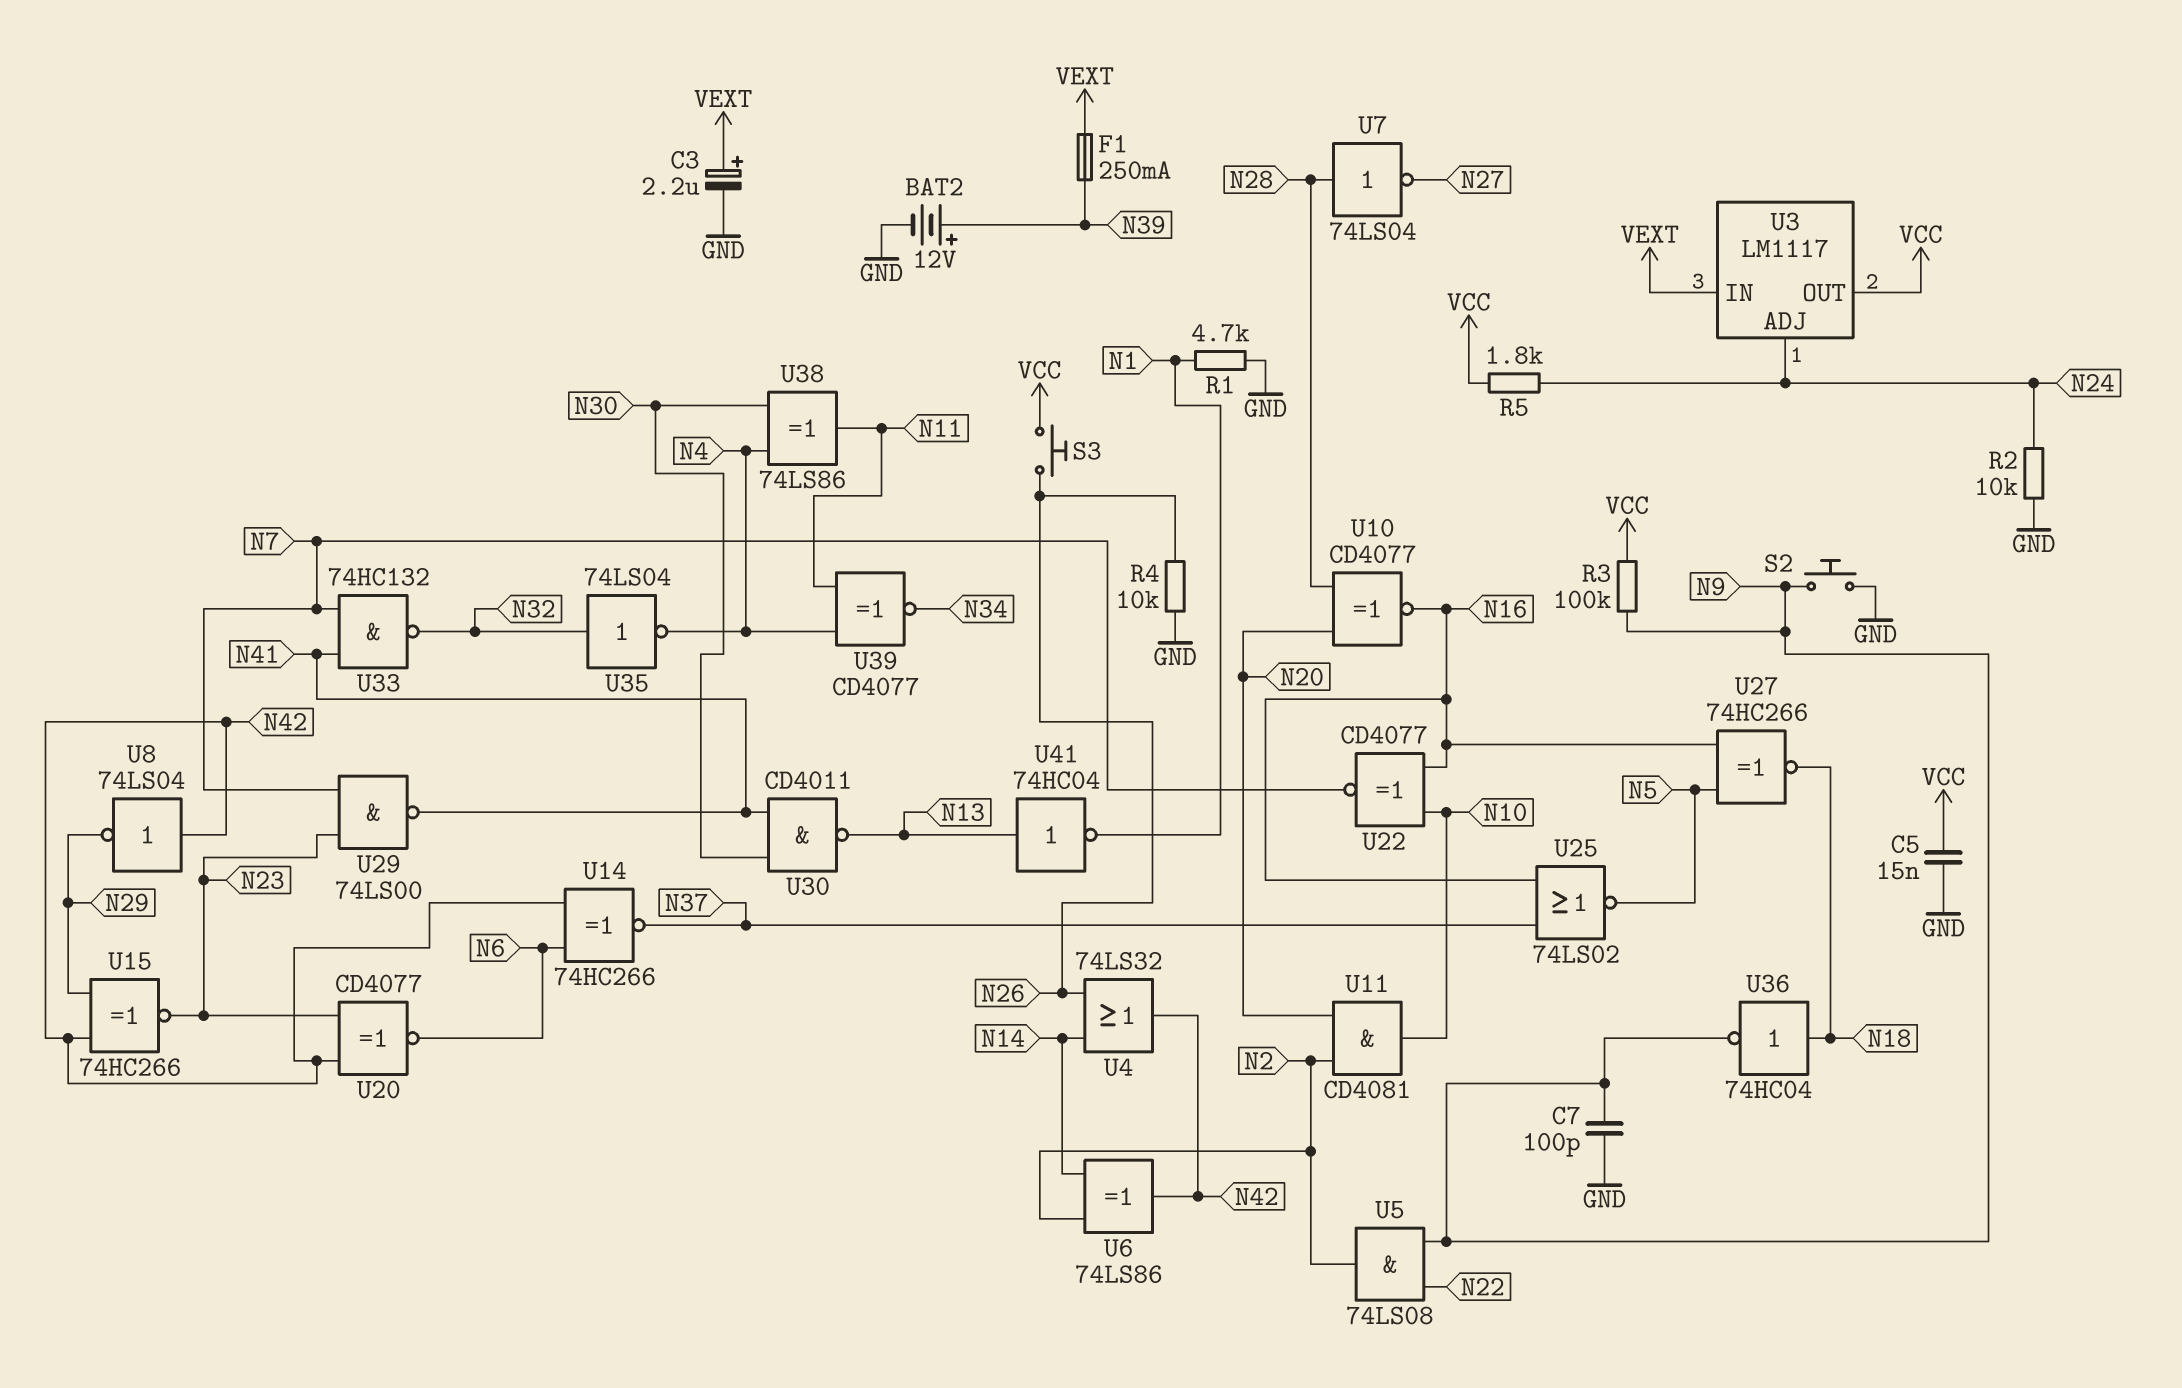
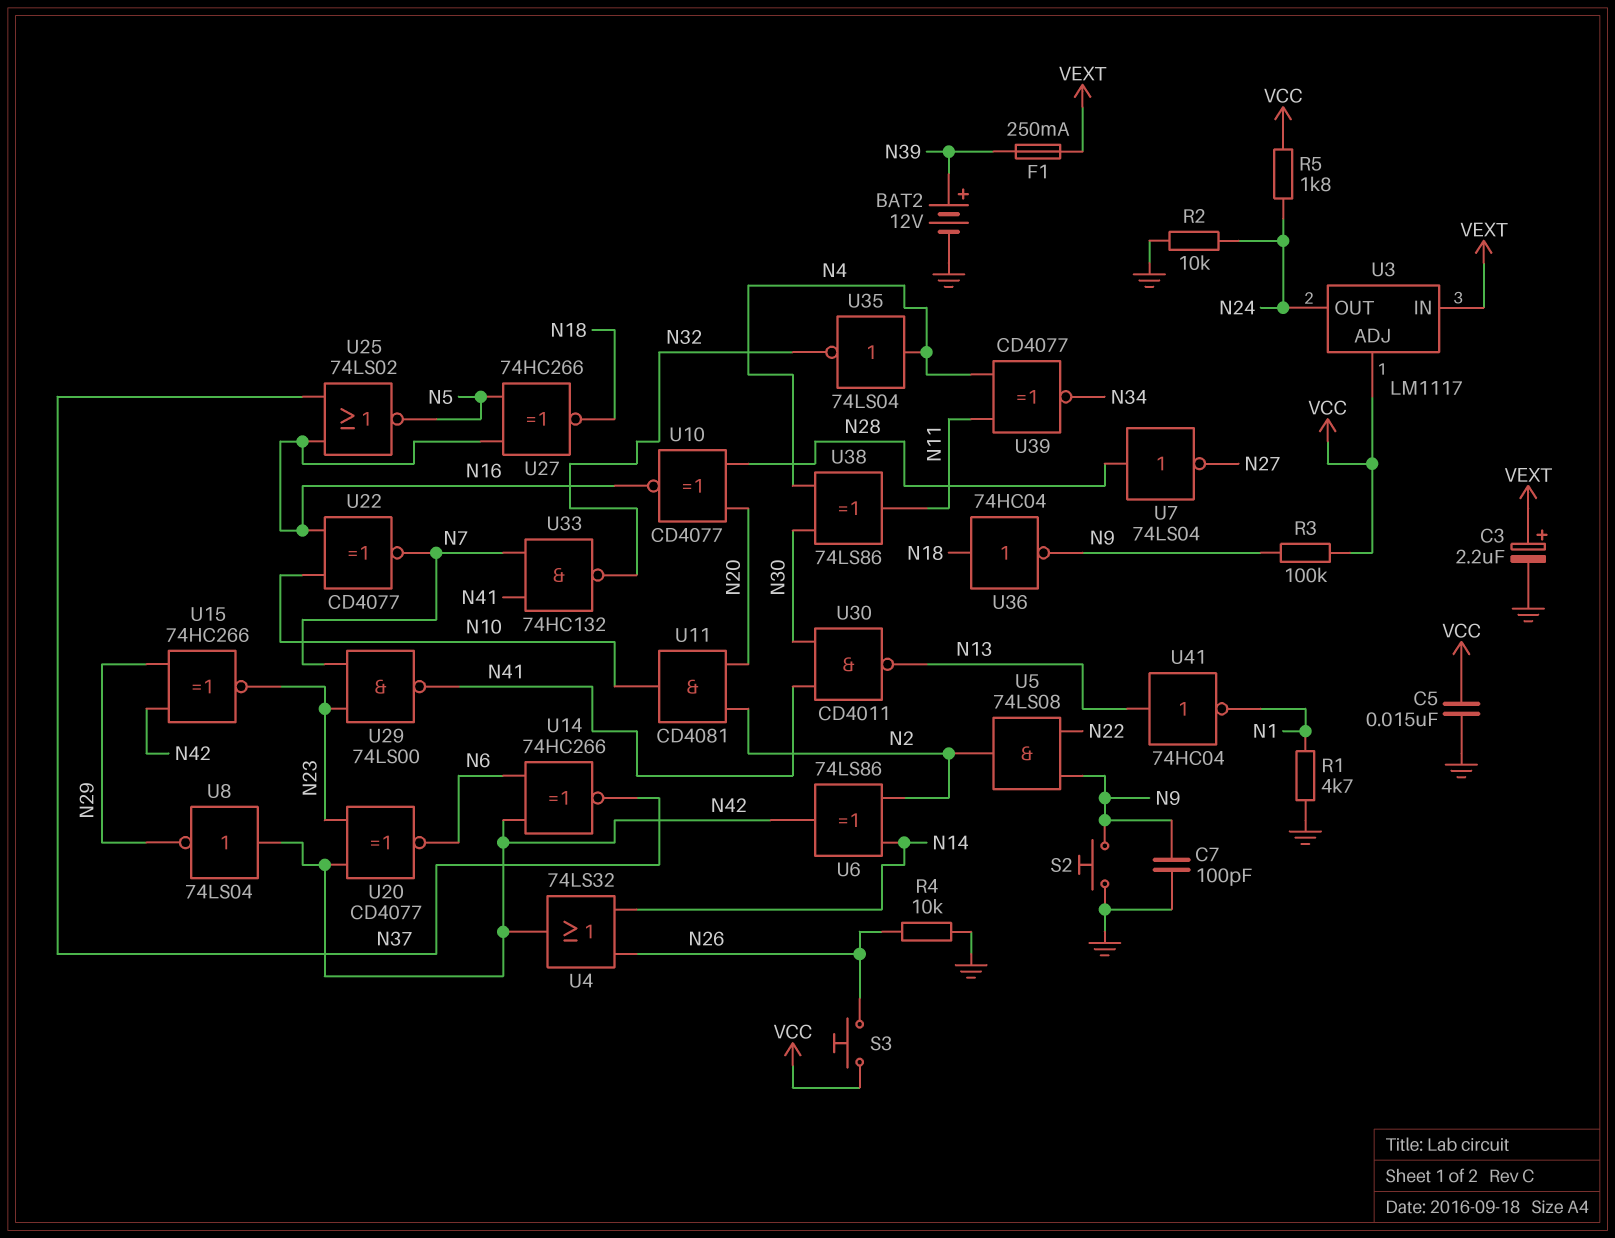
U3 pin ADJ: N24 -> VCC
U3 pin OUT: VCC -> N24
U35: NOT 74LS04 (in N32, out N4) -> NOT 74LS04 (in N4, out N32)

